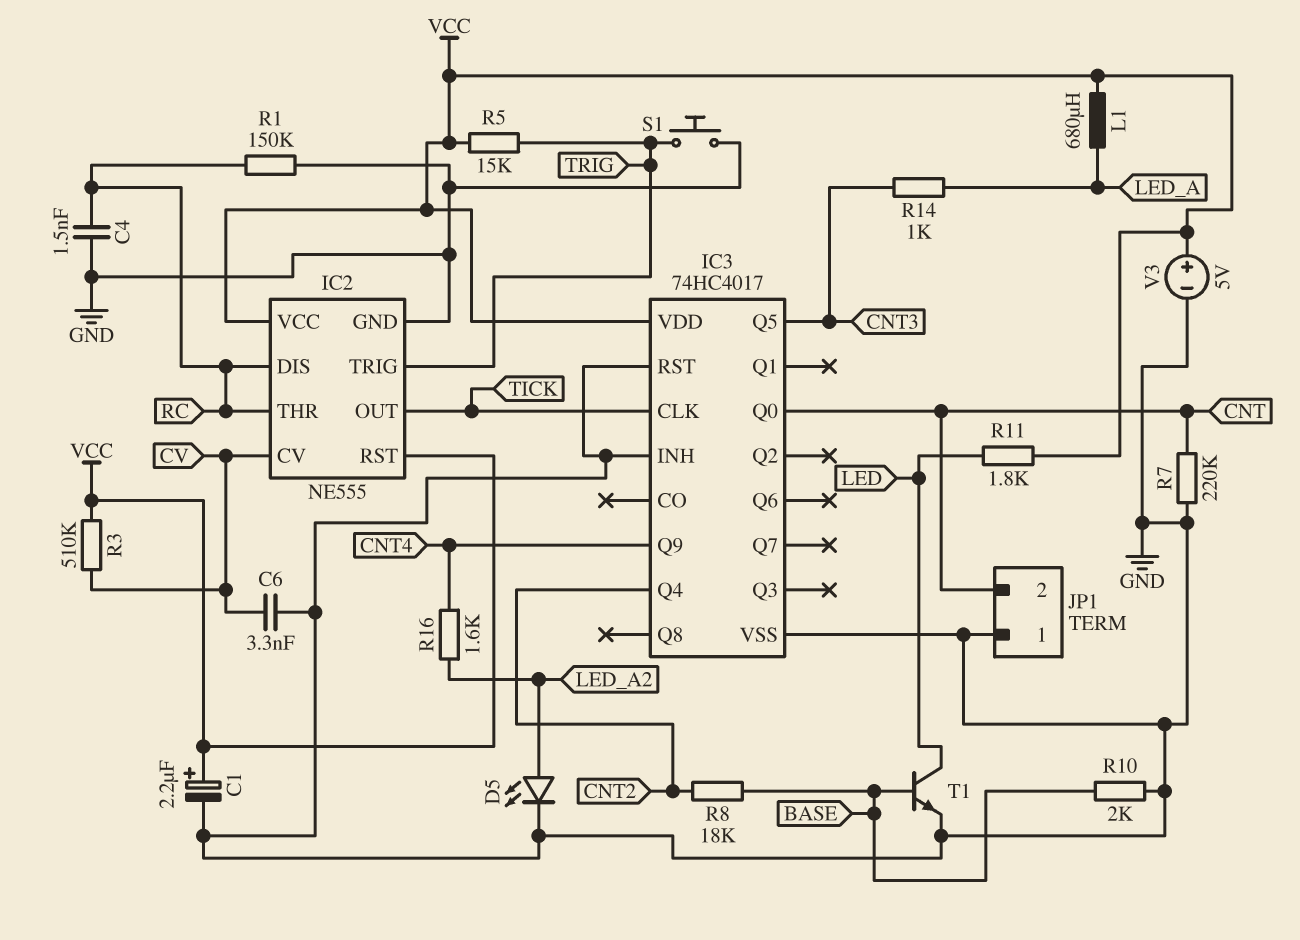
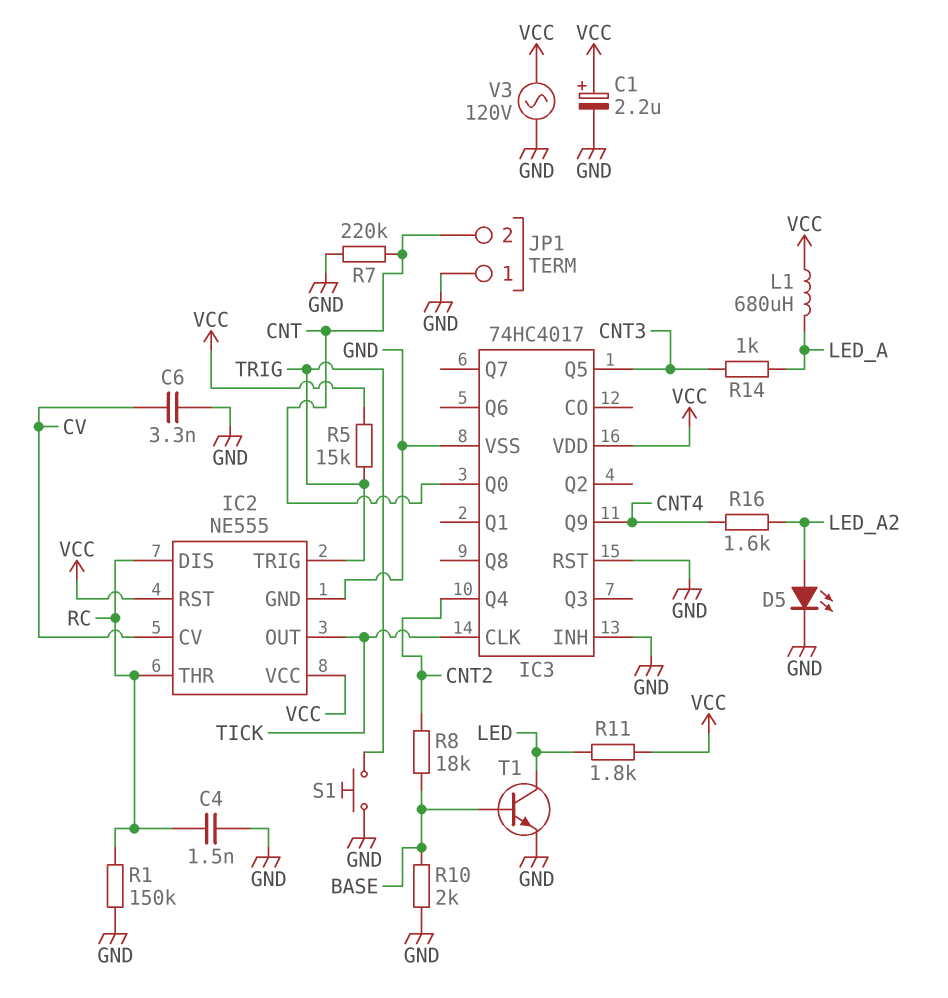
R3: 510k (CV, VCC) -> none
V3: 5V (plus VCC, minus GND) -> AC 120V (GND, VCC)

